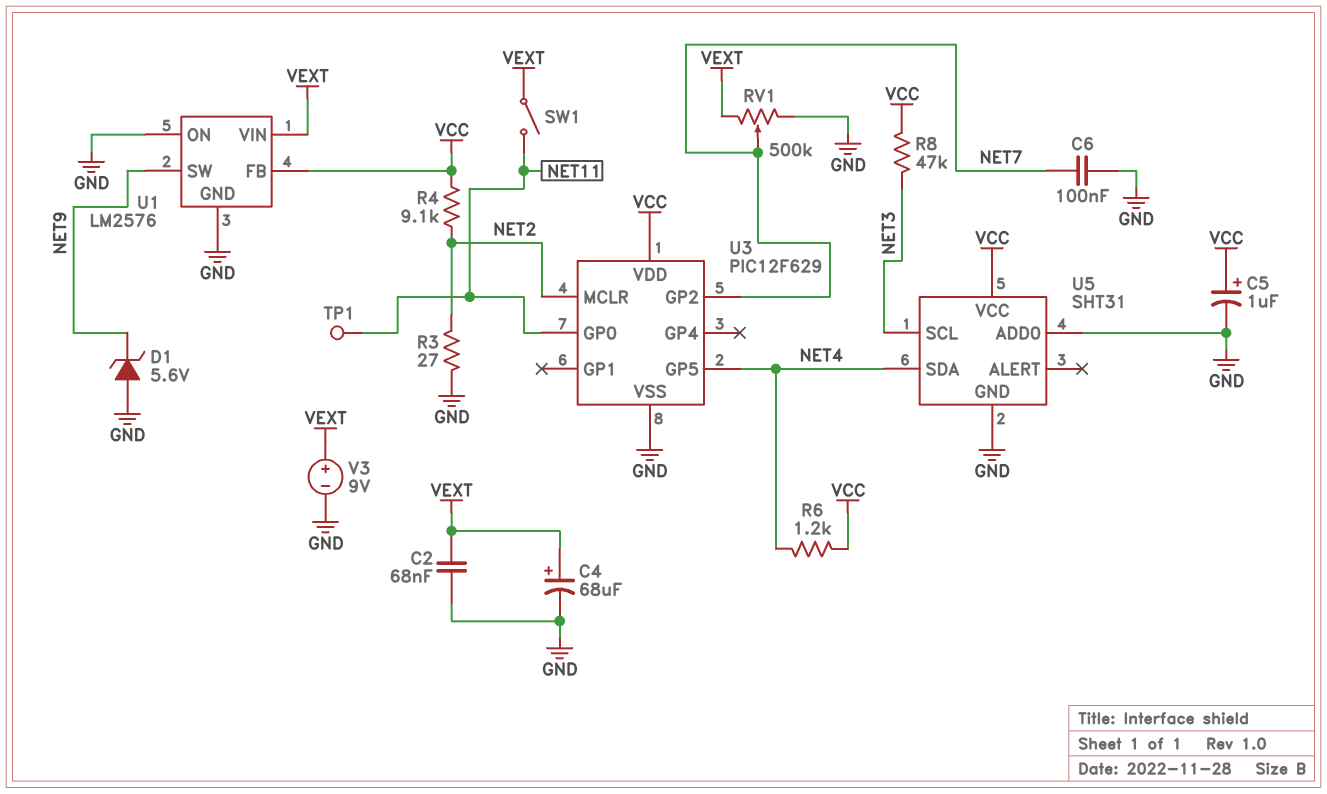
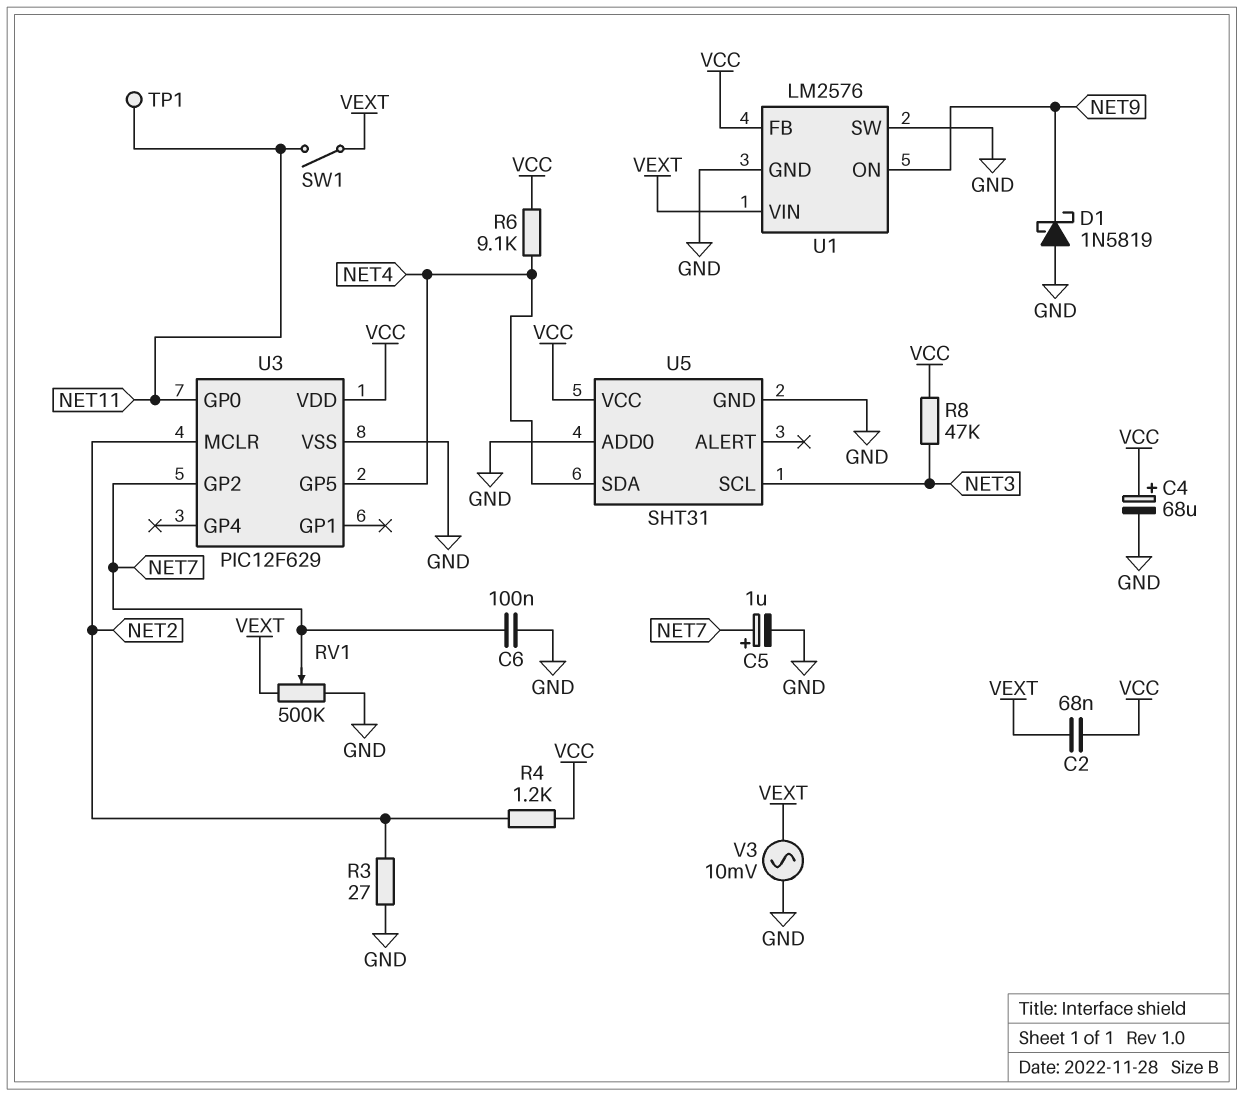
C2: 68nF (GND, VEXT) -> 68nF (VCC, VEXT)
C4: 68uF (plus VEXT, minus GND) -> 68uF (plus VCC, minus GND)
C5: 1uF (plus VCC, minus GND) -> 1uF (plus NET7, minus GND)
D1: zener 5.6V (A GND, K NET9) -> schottky 1N5819 (A GND, K NET9)
R4: 9.1k (NET2, VCC) -> 1.2k (NET2, VCC)
R6: 1.2k (NET4, VCC) -> 9.1k (NET4, VCC)
U1 pin ON: GND -> NET9
U1 pin SW: NET9 -> GND
V3: 9V (plus VEXT, minus GND) -> AC 10mV (GND, VEXT)

